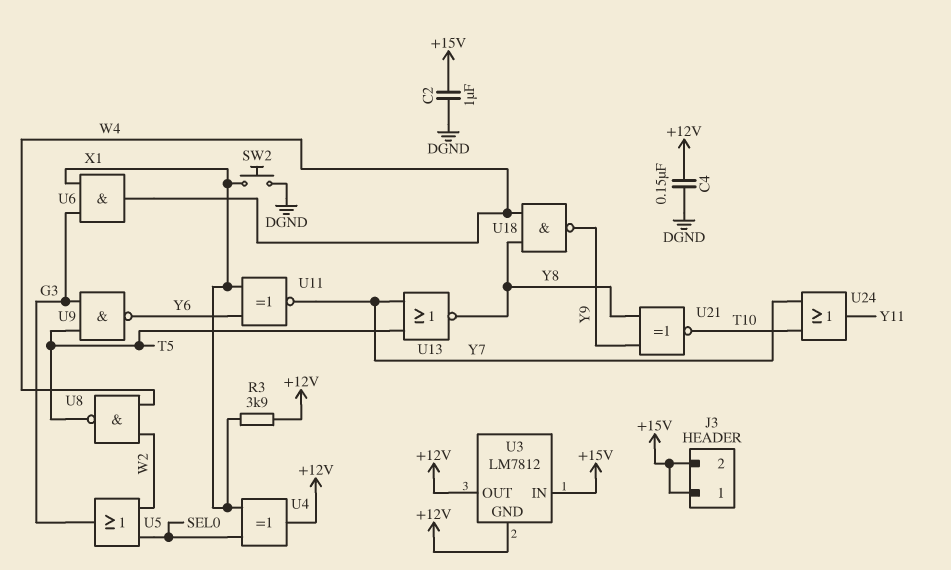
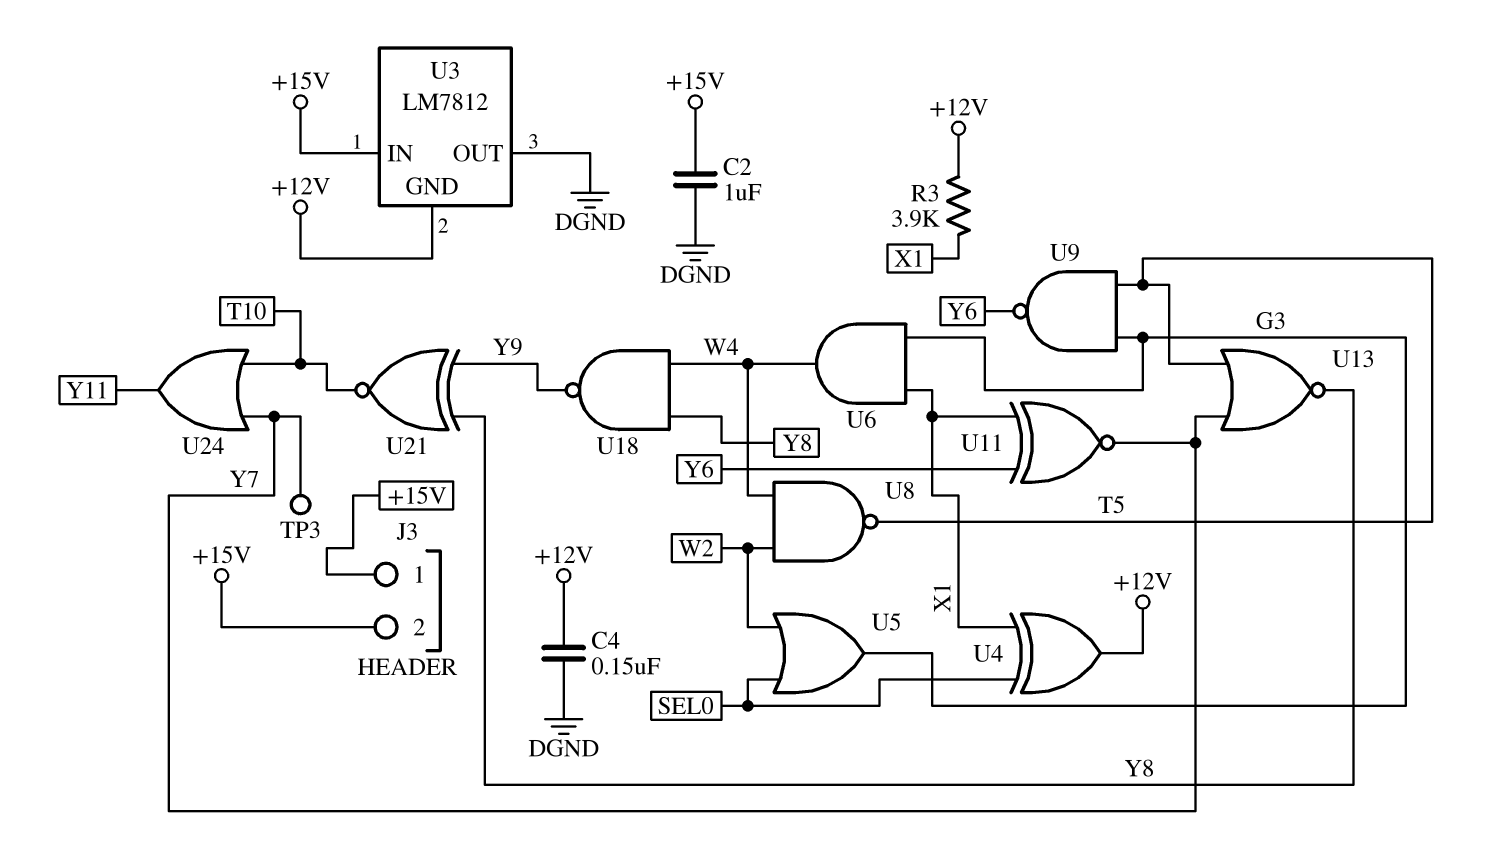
SW2: button (DGND, X1) -> none
TP3: none -> test point (Y7)
U3 pin OUT: +12V -> DGND

